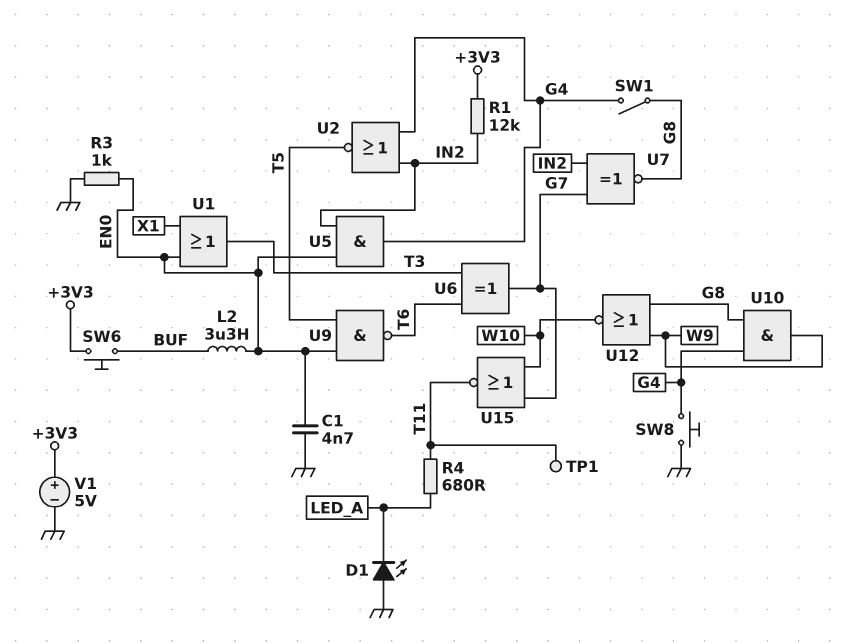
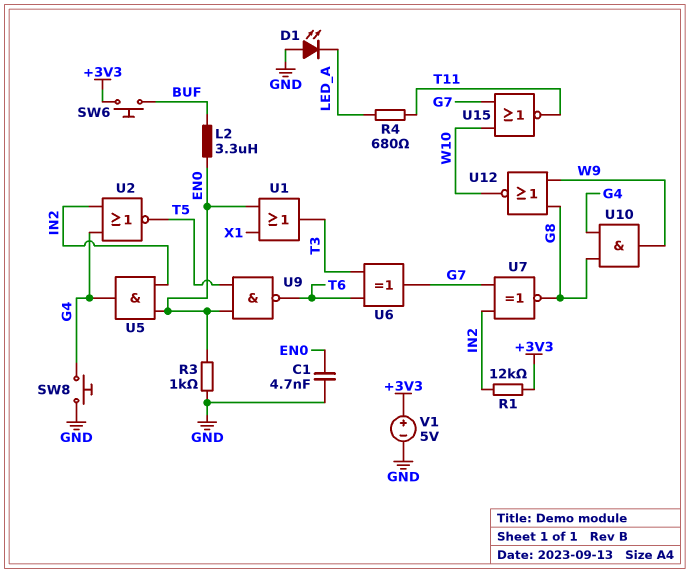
SW1: switch (G4, G8) -> none
TP1: test point (T11) -> none

